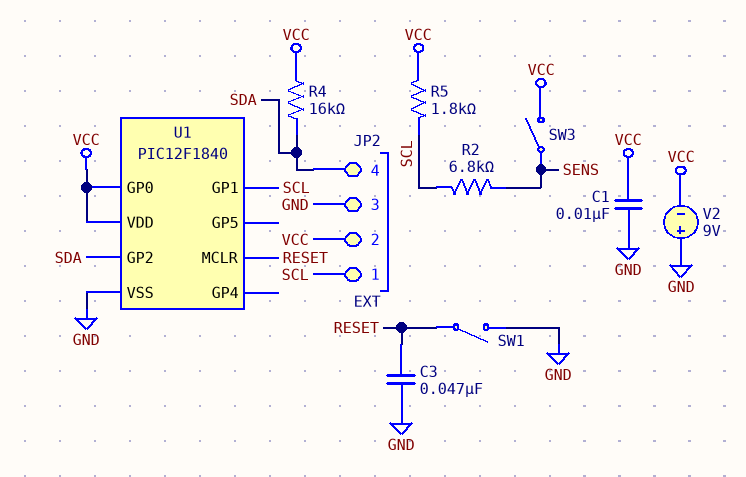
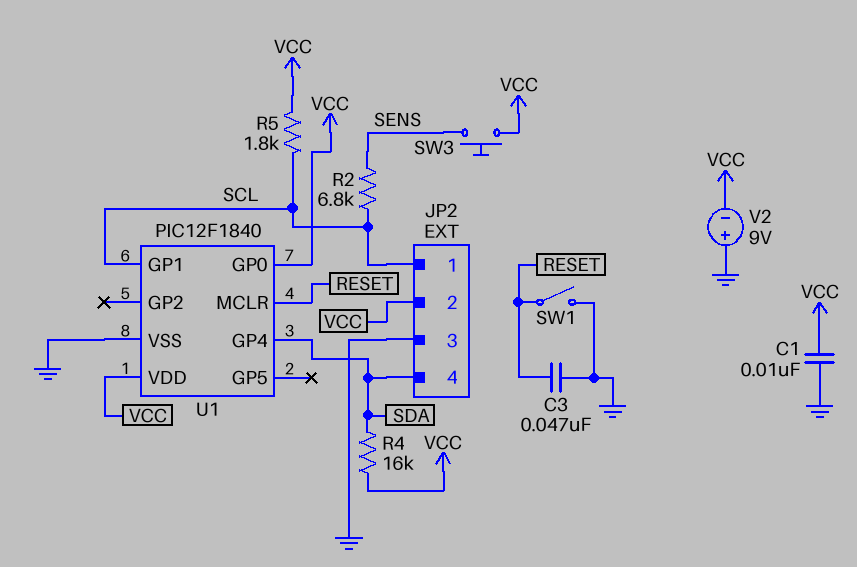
SW3: switch (SENS, VCC) -> button (SENS, VCC)
U1 pin GP2: SDA -> none
U1 pin GP4: none -> SDA

